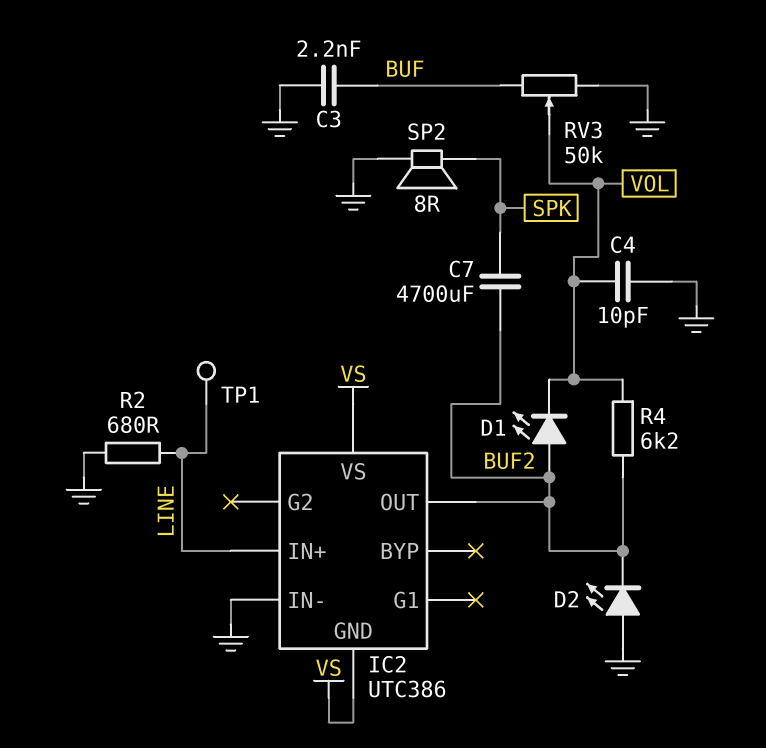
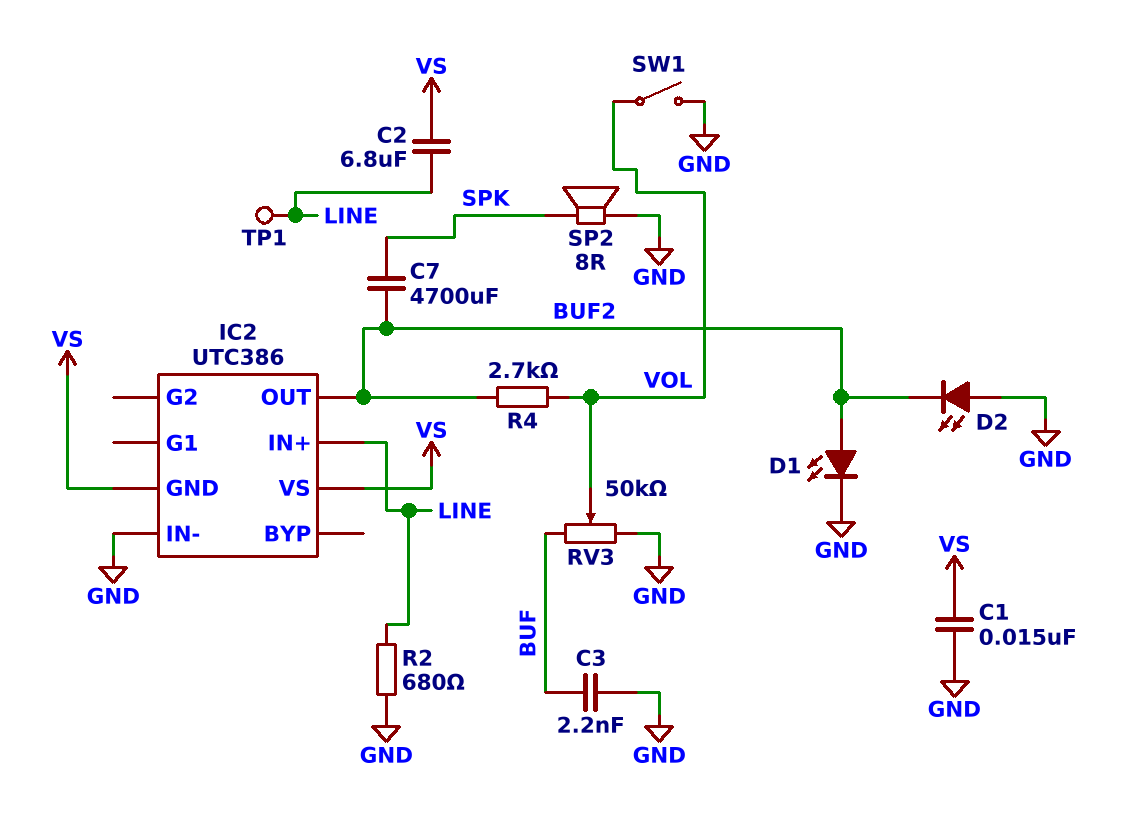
C1: none -> 15nF (GND, VS)
C2: none -> 6.8uF (LINE, VS)
C4: 10pF (GND, VOL) -> none
D1: LED (A BUF2, K VOL) -> LED (A BUF2, K GND)
R4: 6.2k (BUF2, VOL) -> 2.7k (BUF2, VOL)
SW1: none -> switch (GND, VOL)

